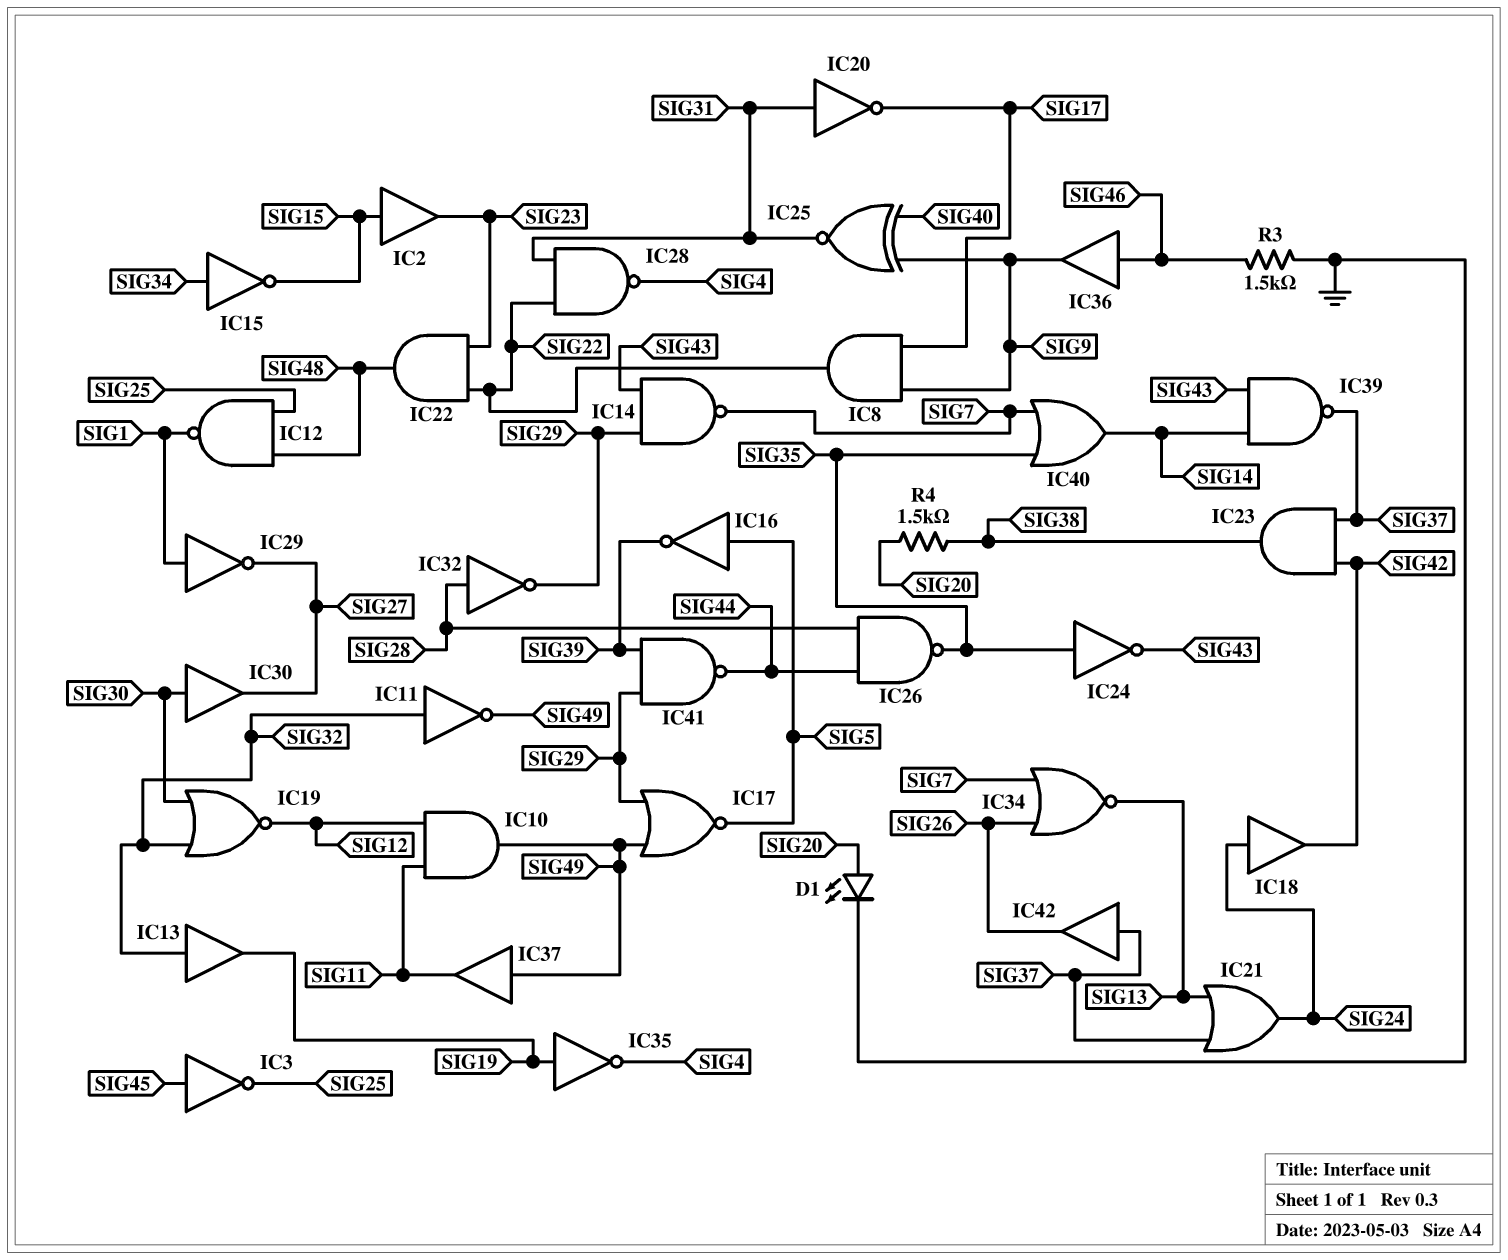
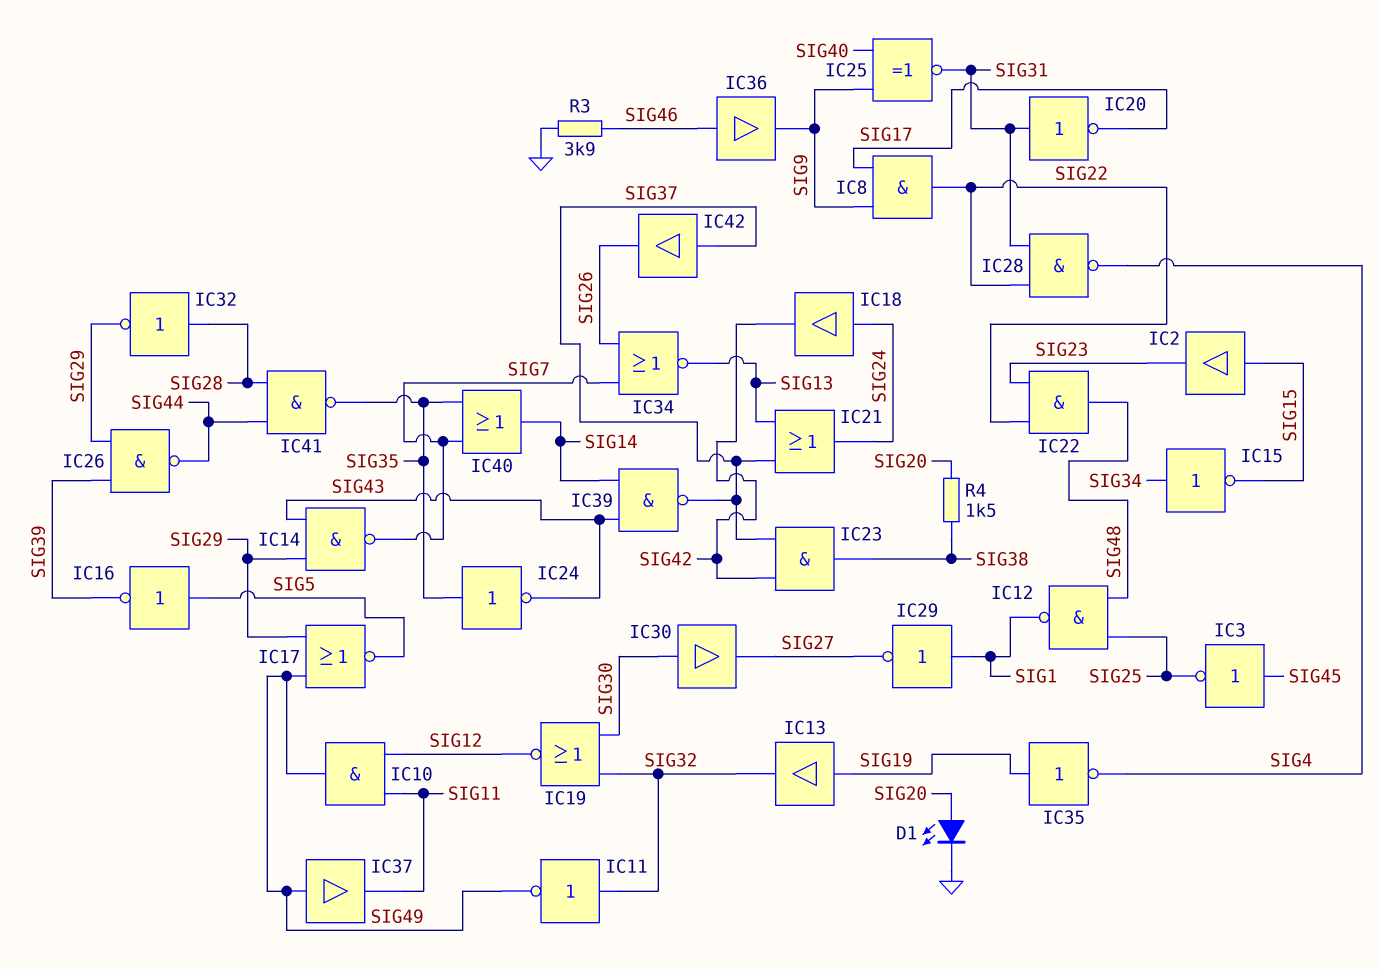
IC13: buffer (in SIG32, out SIG19) -> buffer (in SIG19, out SIG32)
IC26: NAND (in SIG28, in SIG44, out SIG35) -> NAND (in SIG29, in SIG39, out SIG44)
IC41: NAND (in SIG29, in SIG39, out SIG44) -> NAND (in SIG28, in SIG44, out SIG35)
R3: 1.5k (GND, SIG46) -> 3.9k (GND, SIG46)

